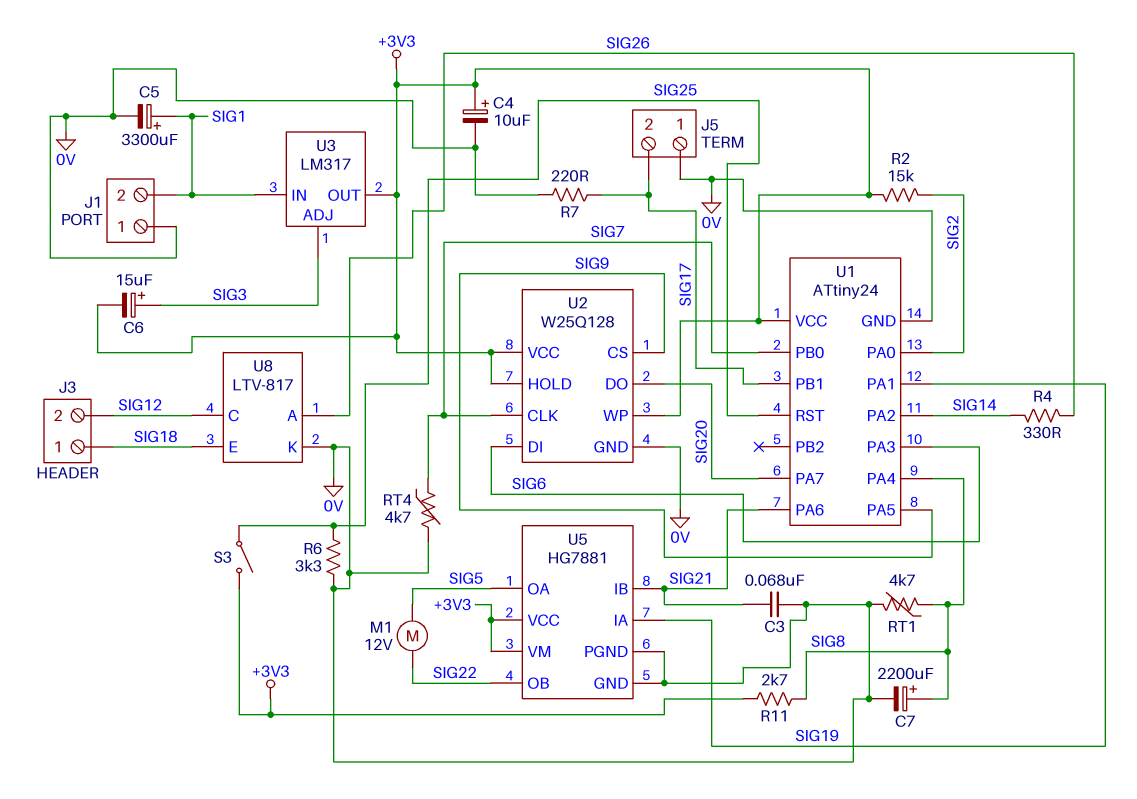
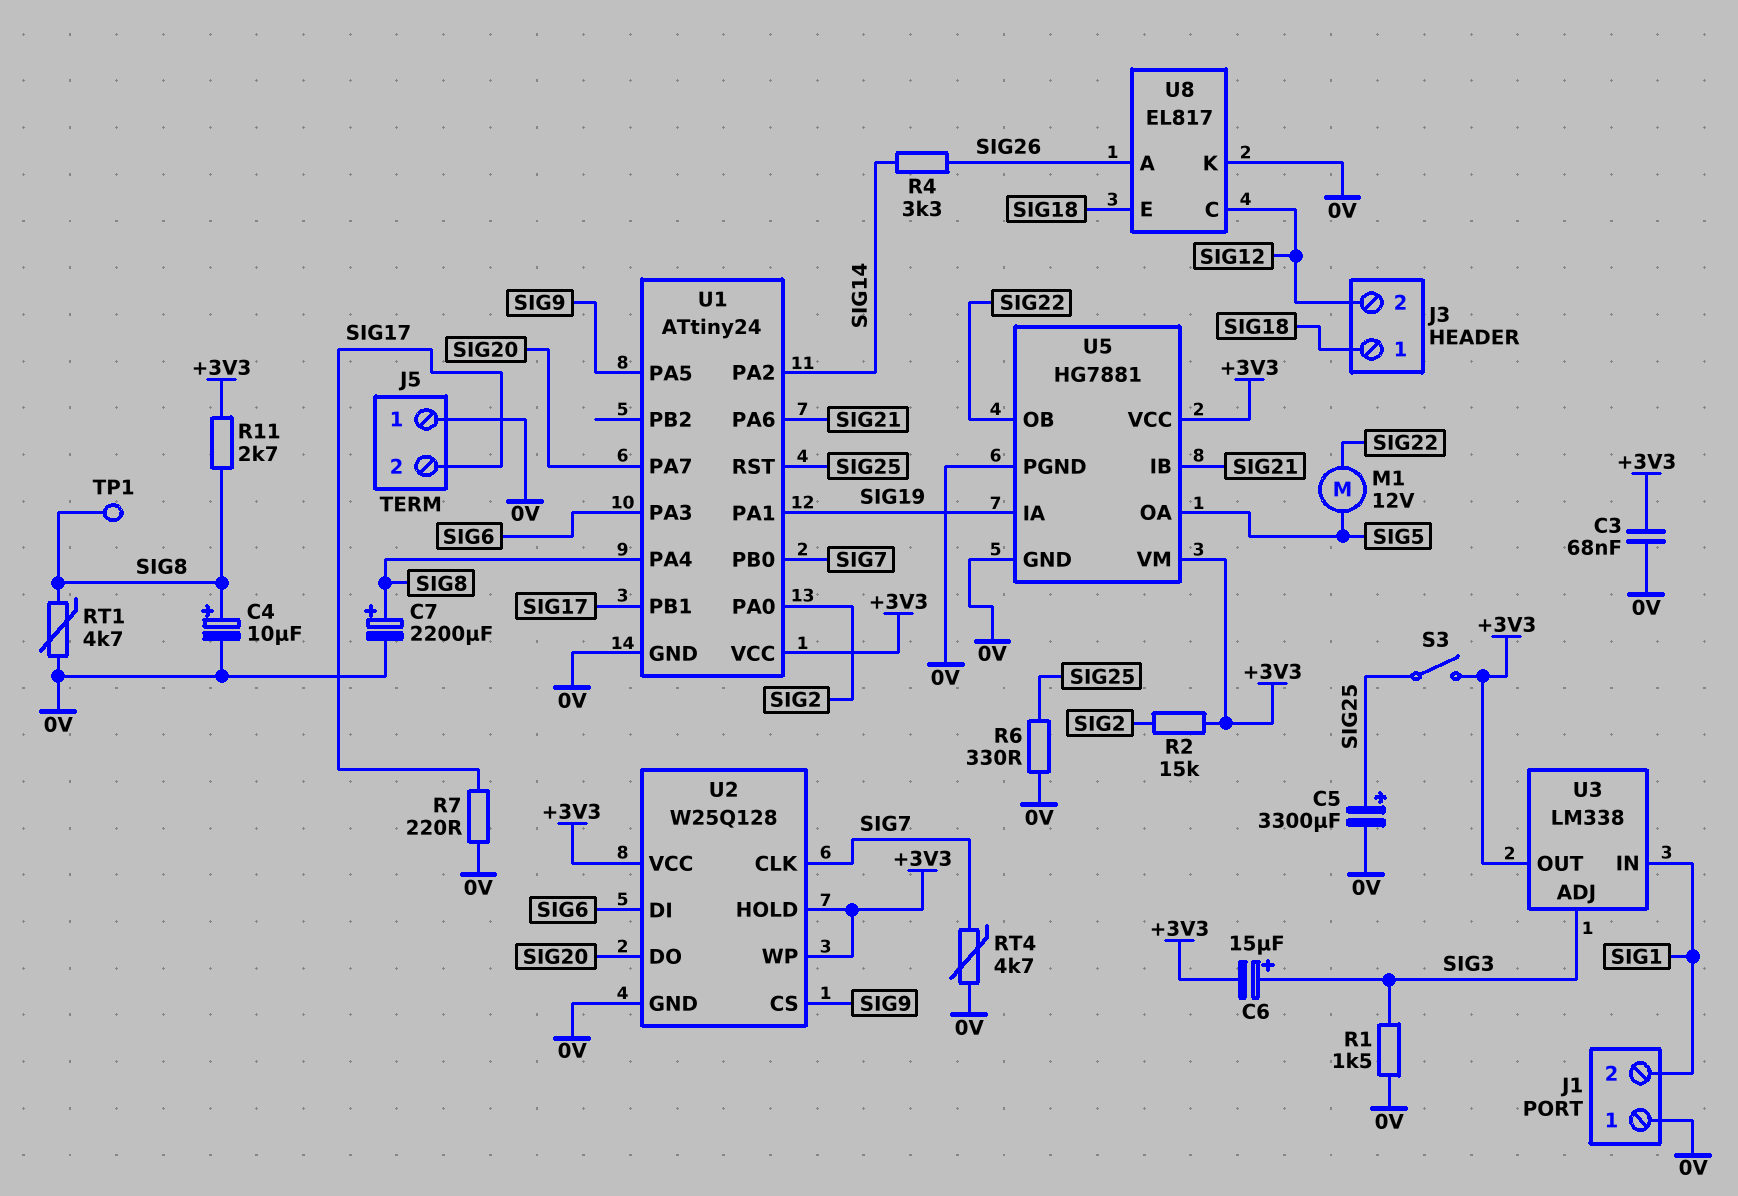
C3: 68nF (0V, SIG21) -> 68nF (+3V3, 0V)
C4: 10uF (plus +3V3, minus 0V) -> 10uF (plus SIG8, minus 0V)
C5: 3300uF (plus SIG1, minus 0V) -> 3300uF (plus SIG25, minus 0V)
R1: none -> 1.5k (0V, SIG3)
R4: 330 (SIG14, SIG26) -> 3.3k (SIG14, SIG26)
R6: 3.3k (0V, SIG25) -> 330 (0V, SIG25)
TP1: none -> test point (SIG8)
U3: LM317 -> LM338
U8: LTV-817 -> EL817

